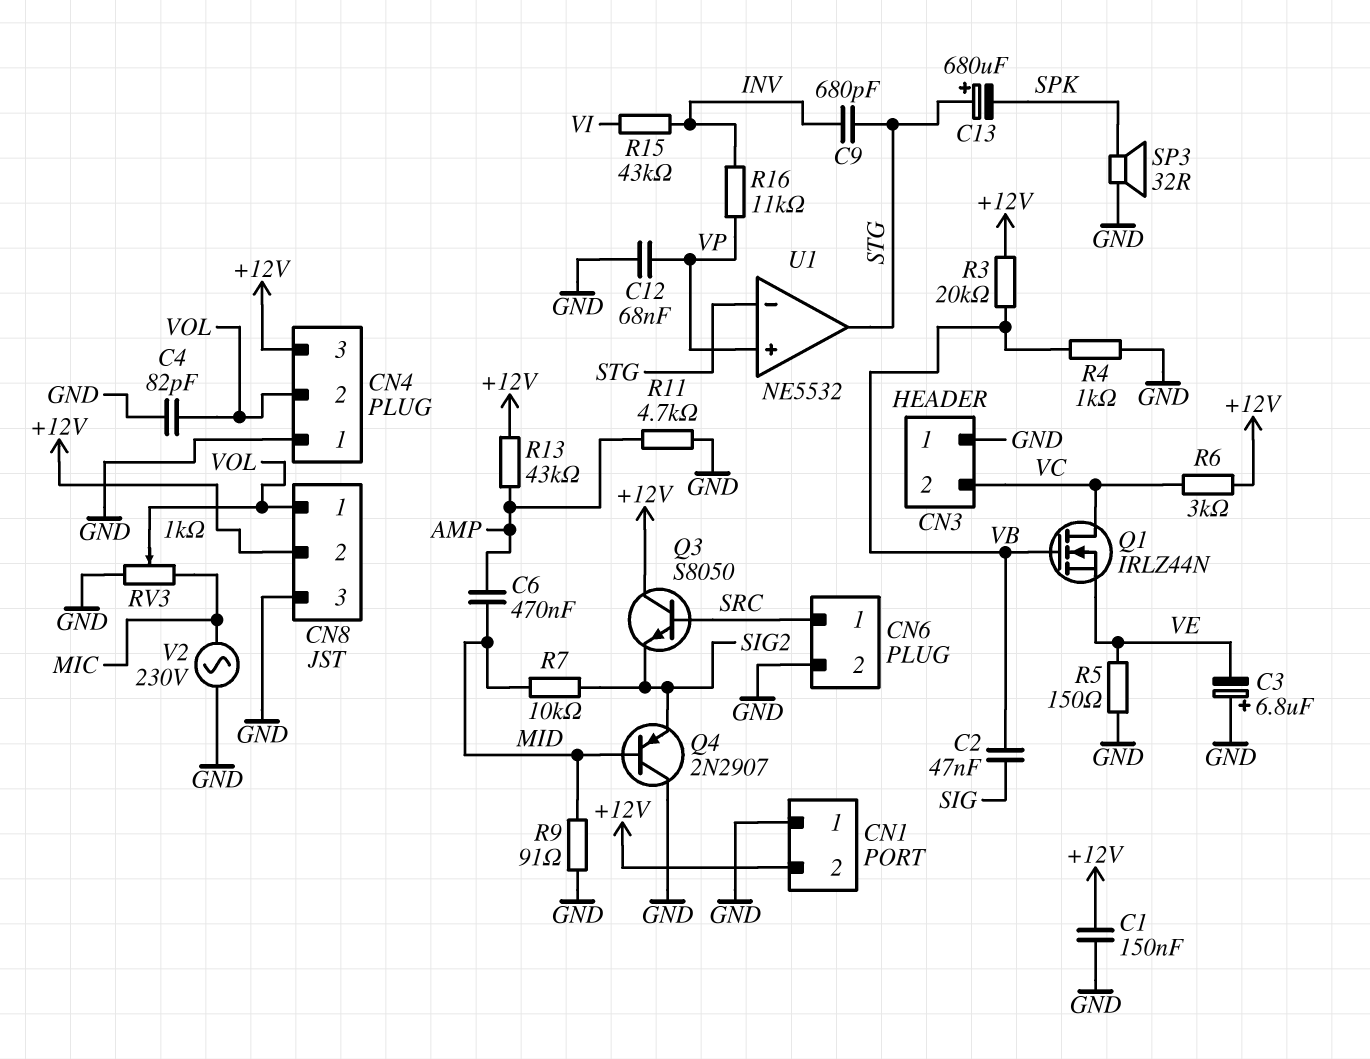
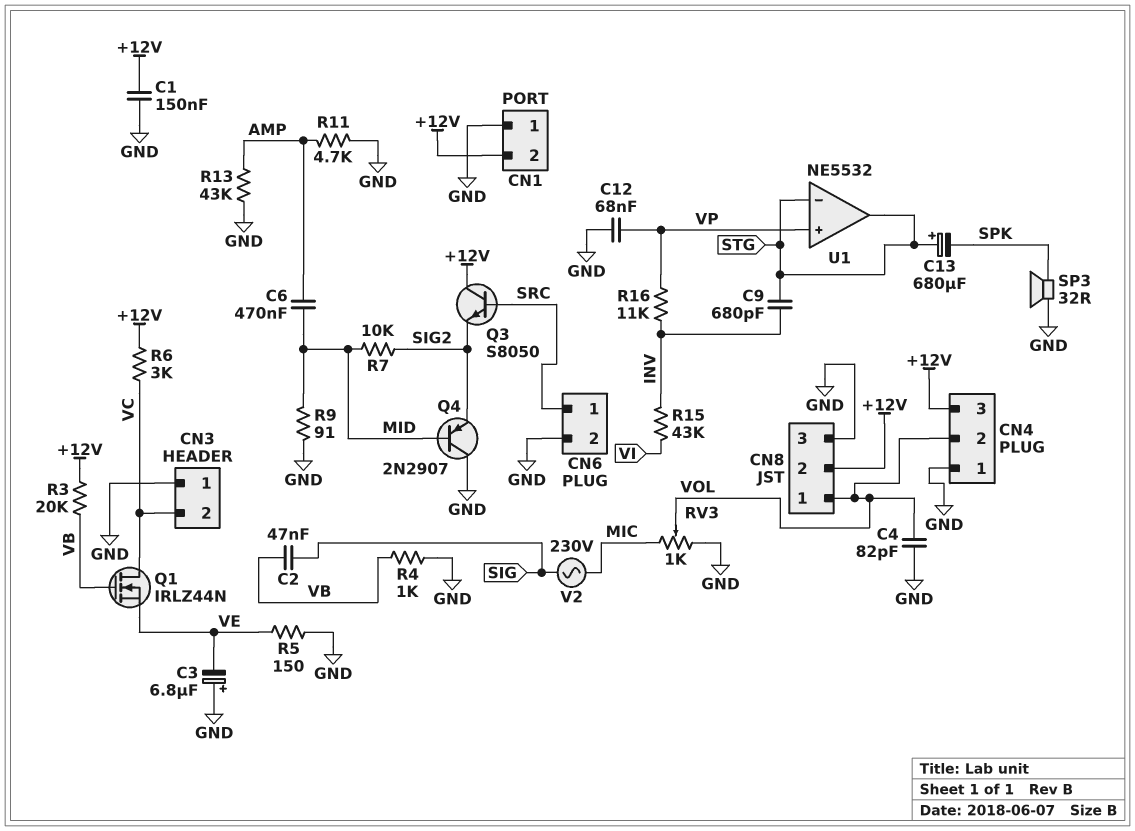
R13: 43k (+12V, AMP) -> 43k (AMP, GND)
V2: AC 230V (GND, MIC) -> AC 230V (MIC, SIG)

